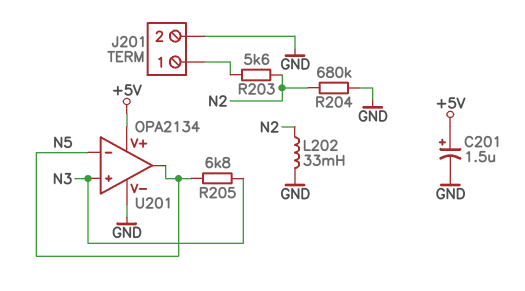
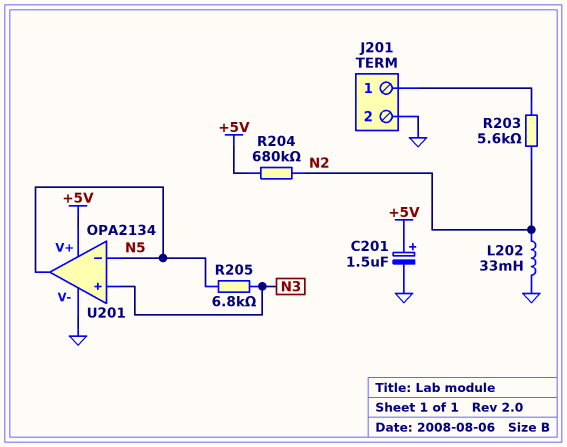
R204: 680k (GND, N2) -> 680k (+5V, N2)

